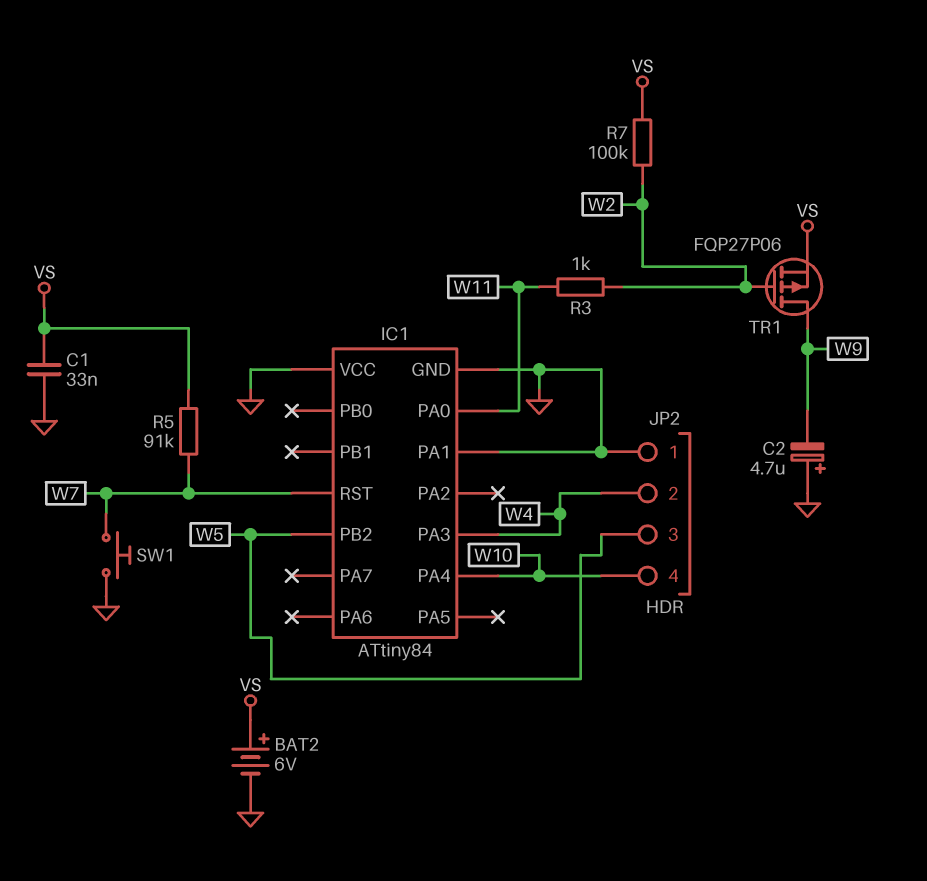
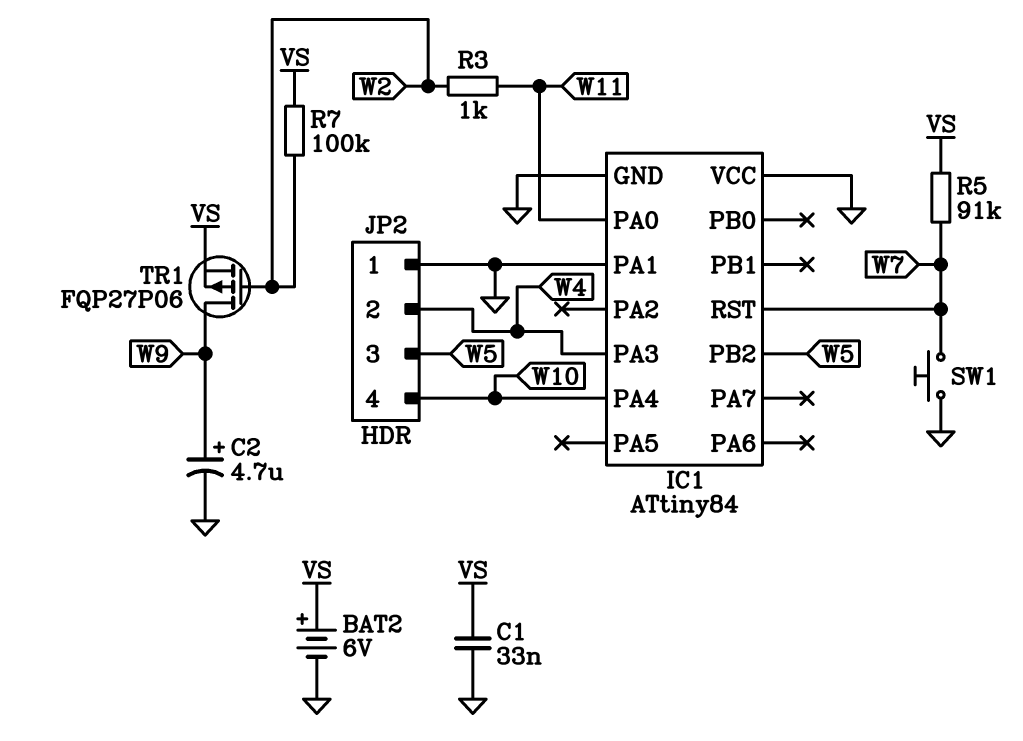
C2: 4.7uF (plus GND, minus W9) -> 4.7uF (plus W9, minus GND)

